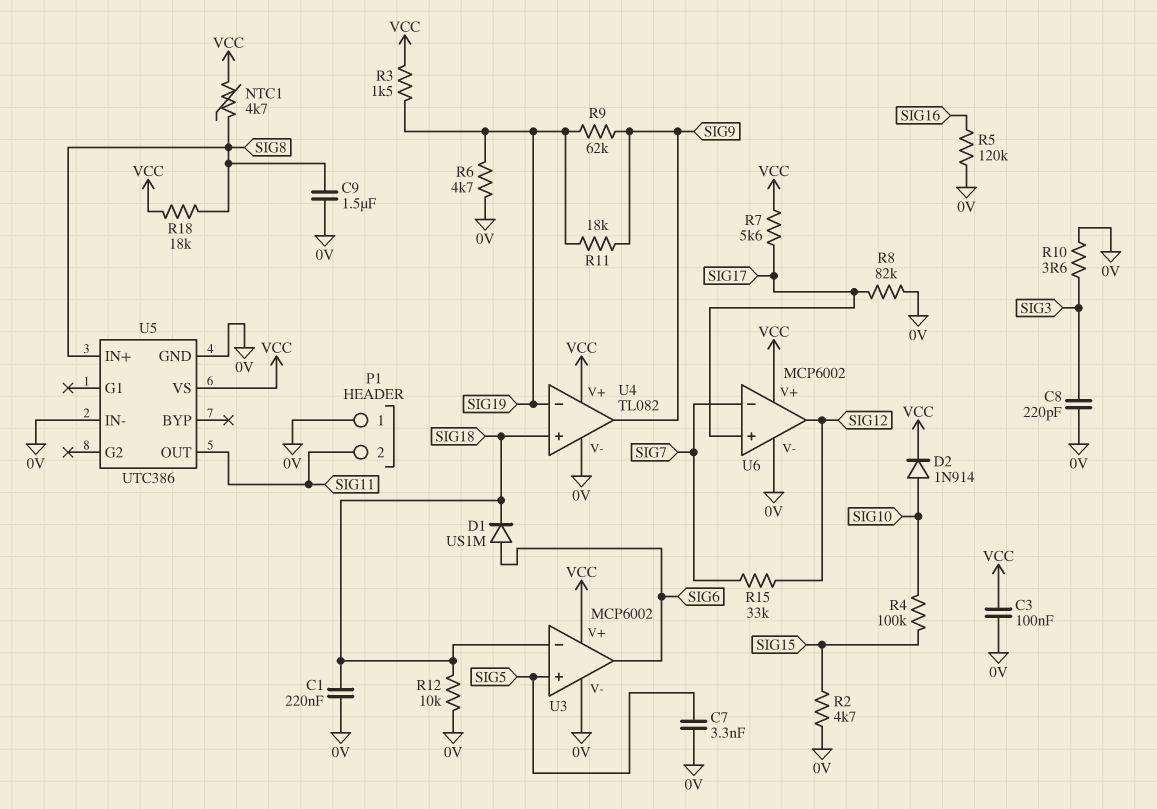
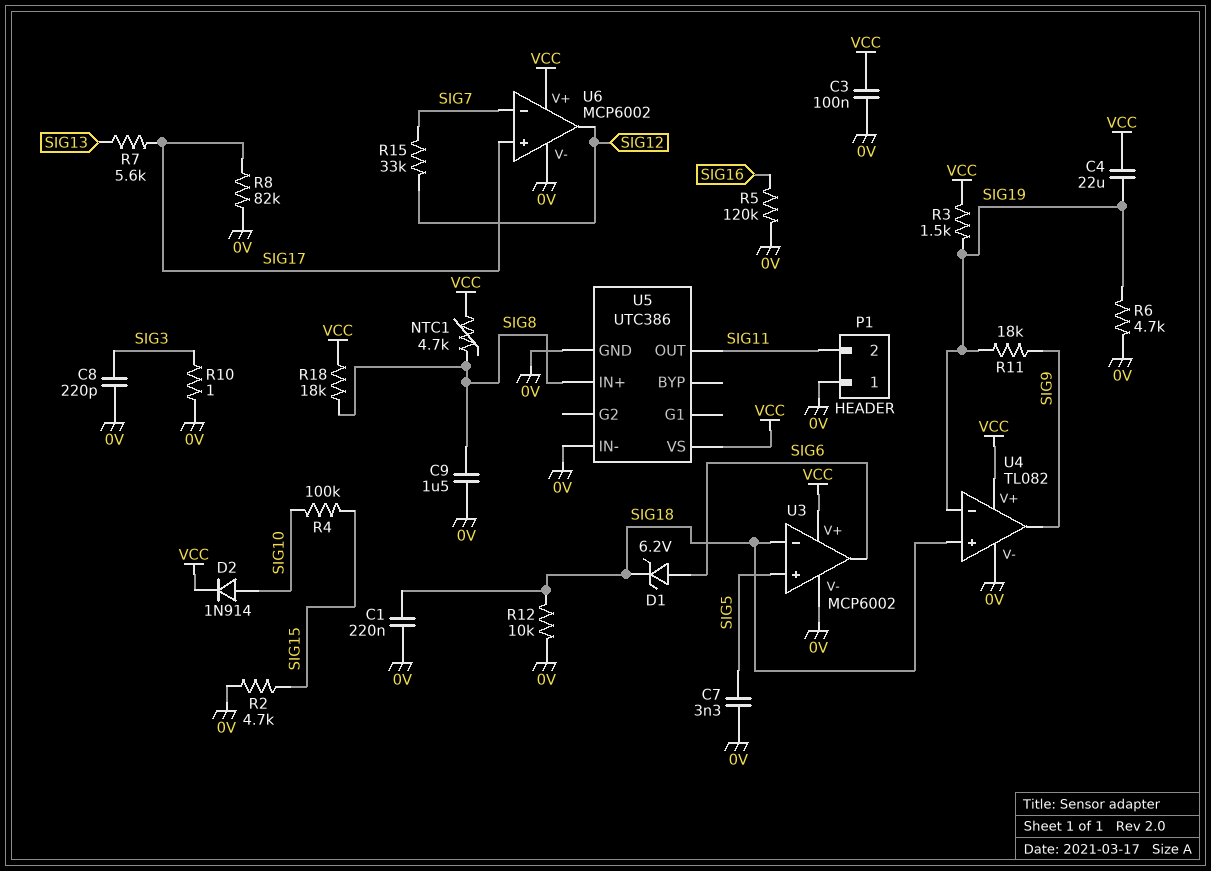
C4: none -> 22uF (SIG19, VCC)
D1: diode US1M (A SIG6, K SIG18) -> zener 6.2V (A SIG6, K SIG18)
R7: 5.6k (SIG17, VCC) -> 5.6k (SIG13, SIG17)
R9: 62k (SIG9, SIG19) -> none
R10: 3.6 (0V, SIG3) -> 1 (0V, SIG3)

